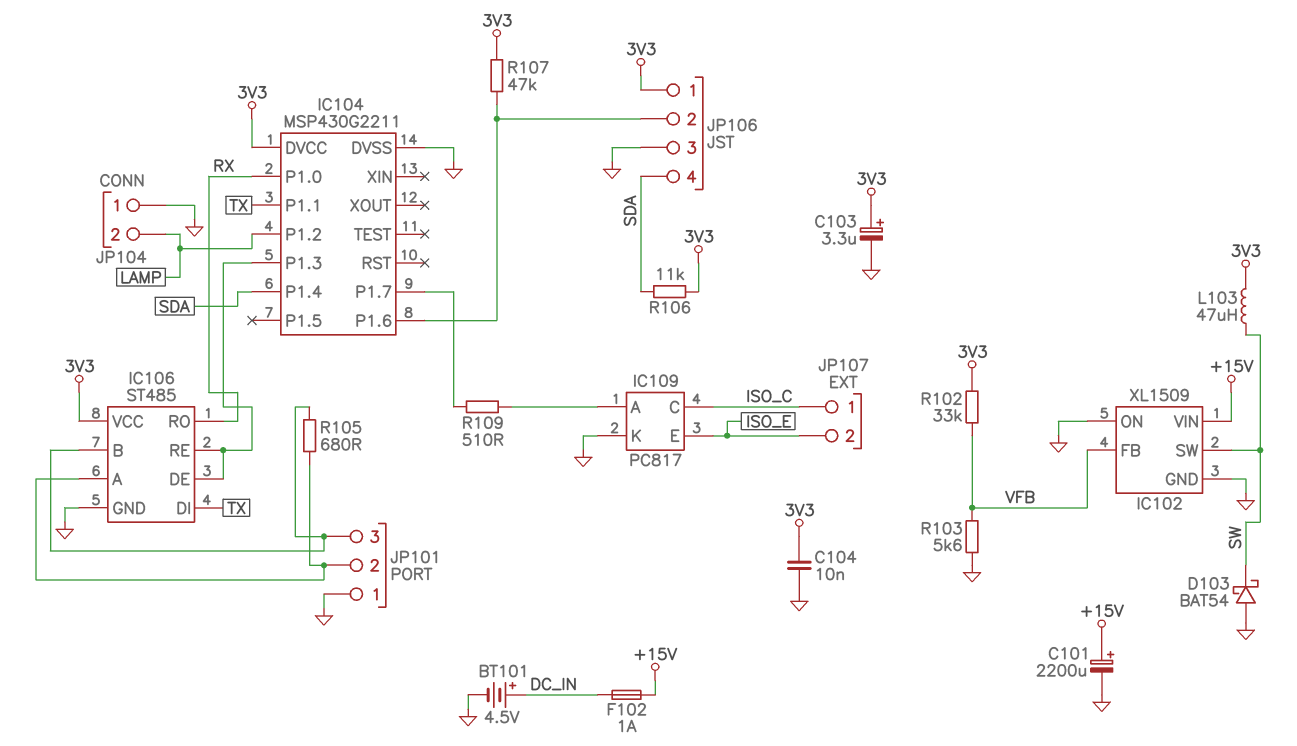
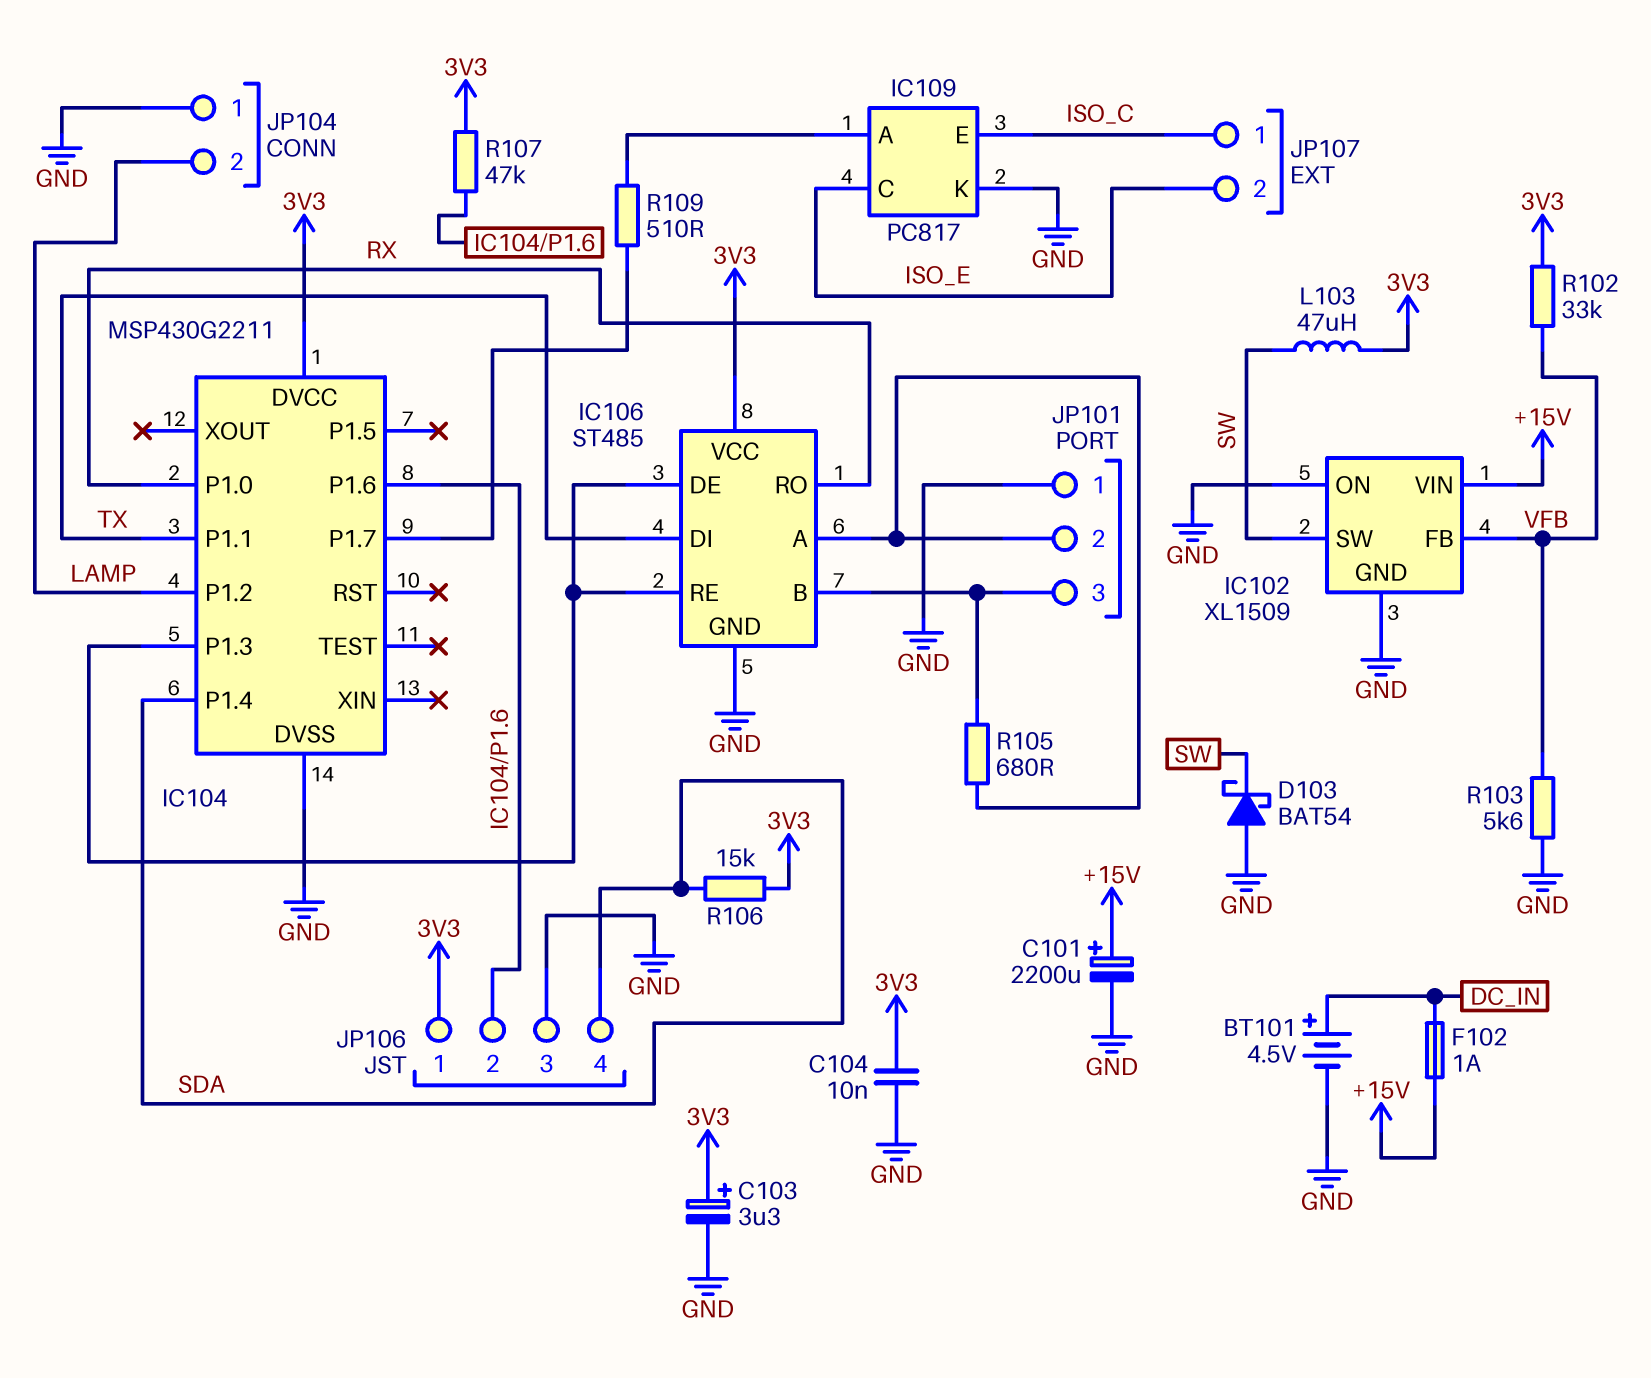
IC109 pin C: ISO_C -> ISO_E
IC109 pin E: ISO_E -> ISO_C
R106: 11k (3V3, SDA) -> 15k (3V3, SDA)

